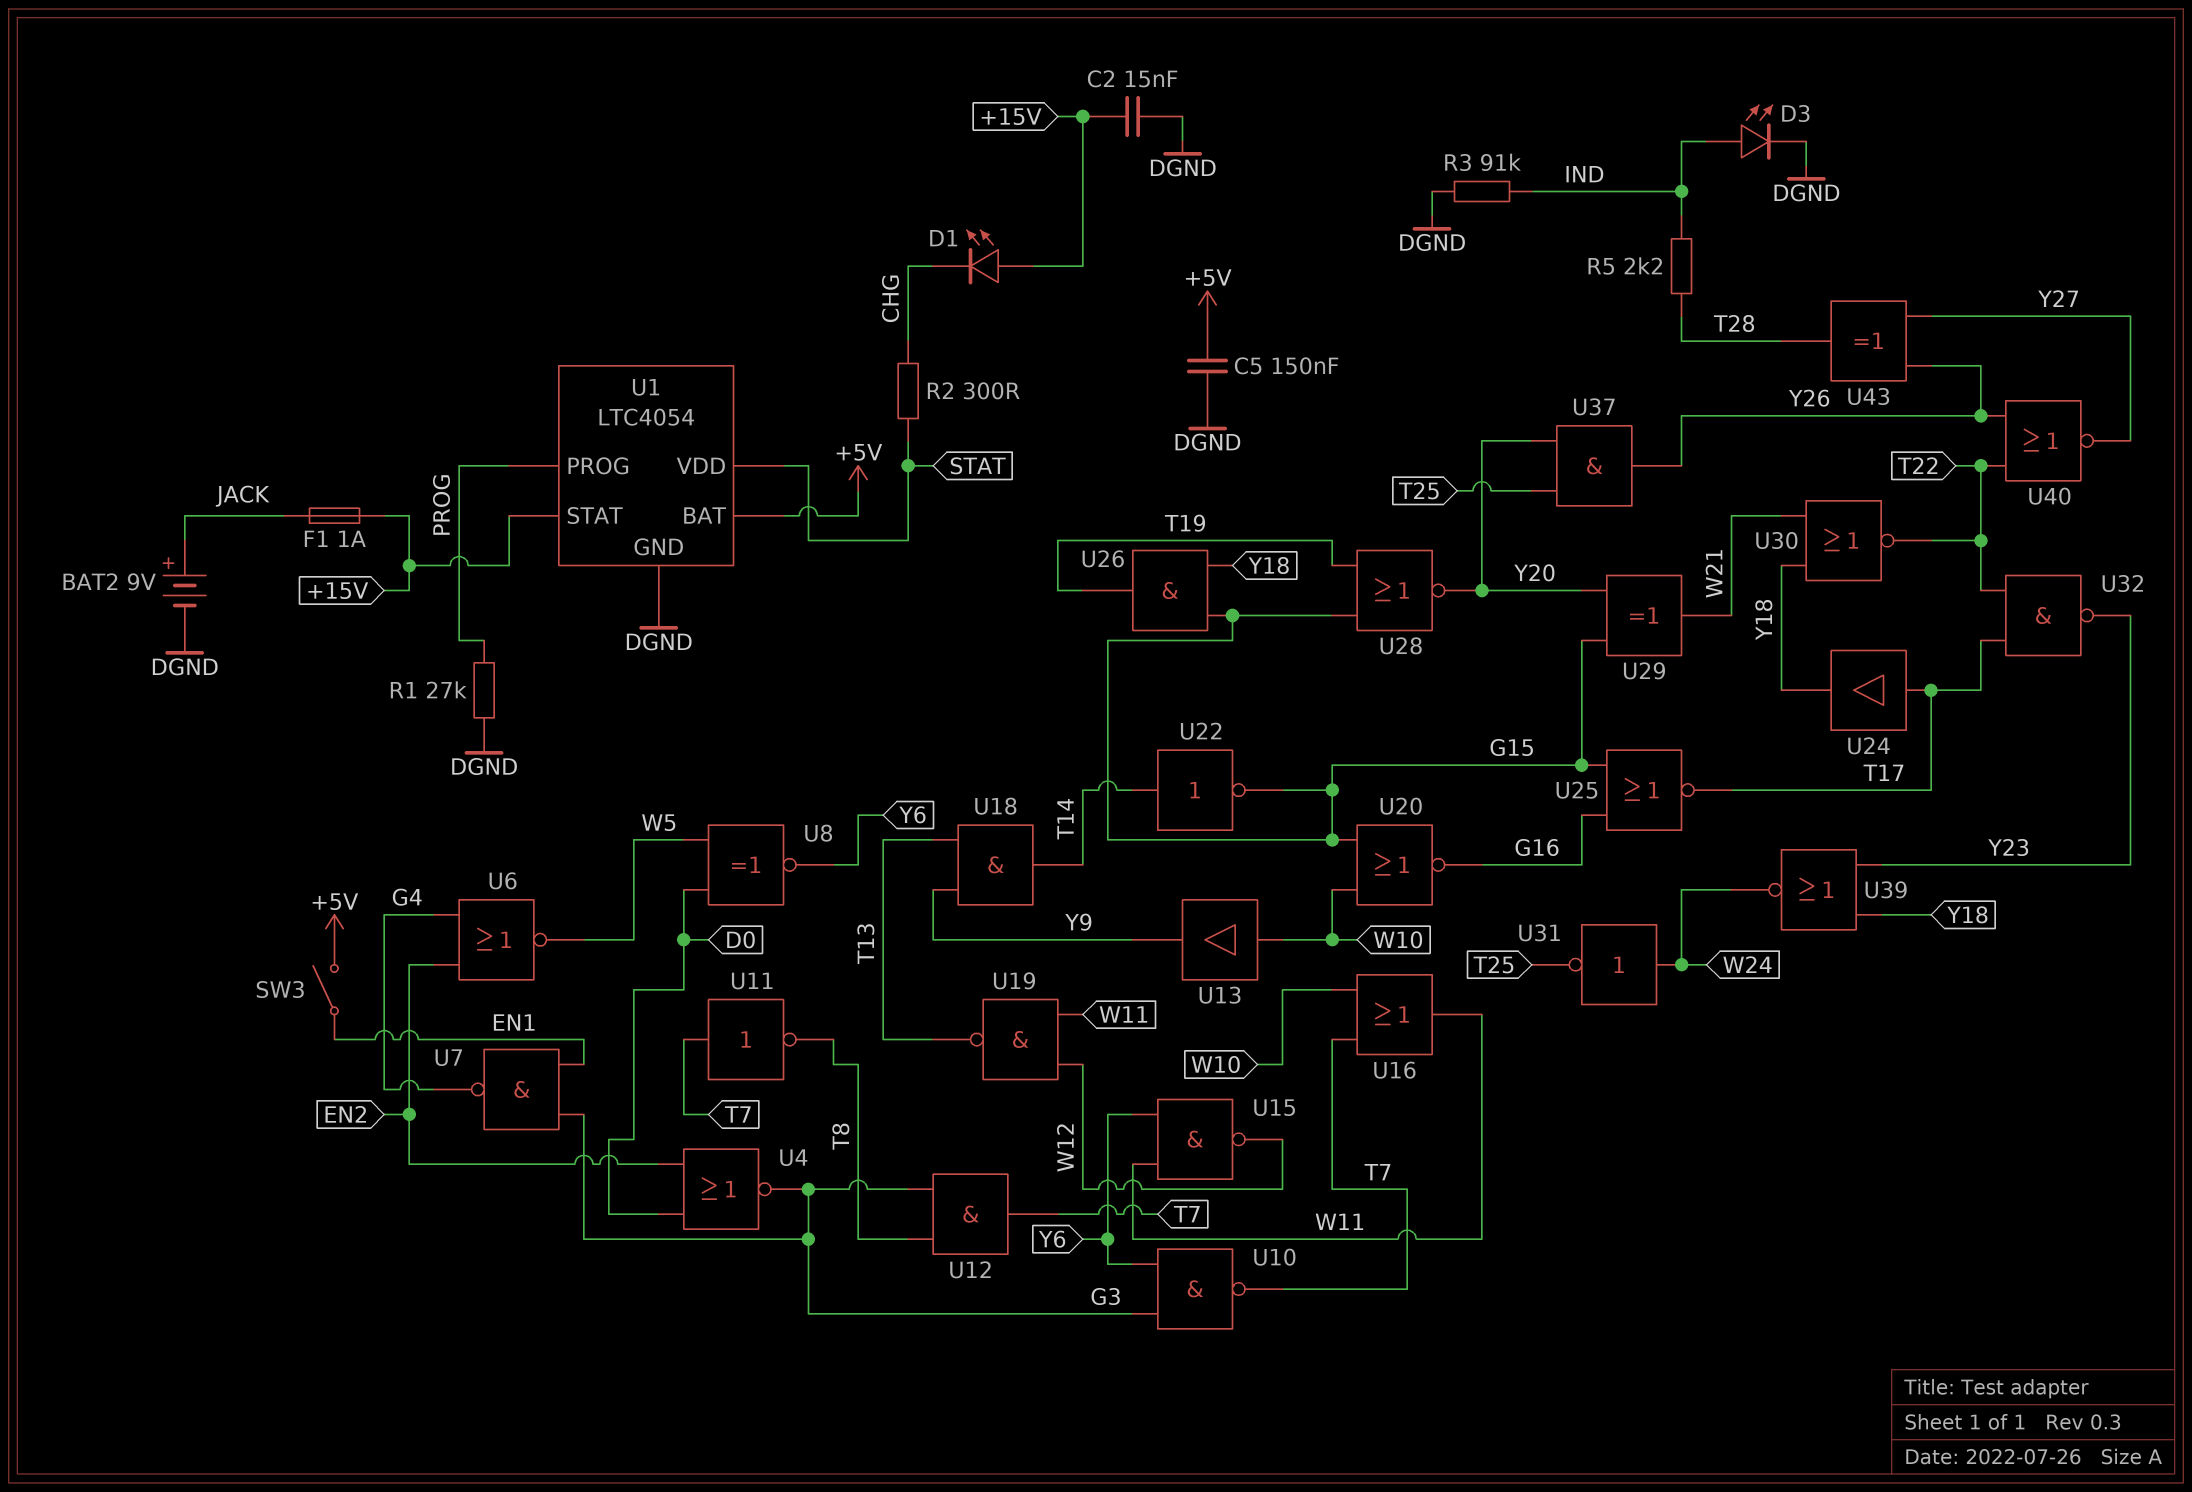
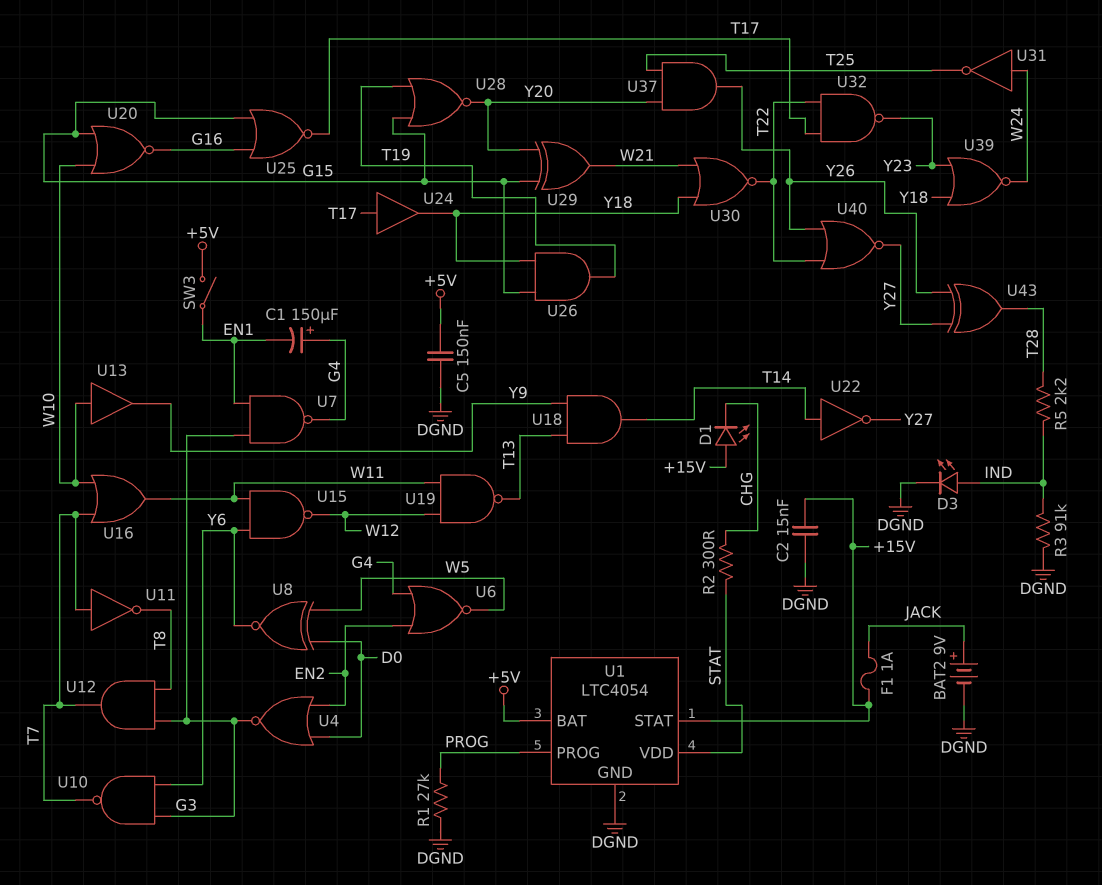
C1: none -> 150uF (plus G4, minus EN1)
U22: NOT (in T14, out G15) -> NOT (in T14, out Y27)

